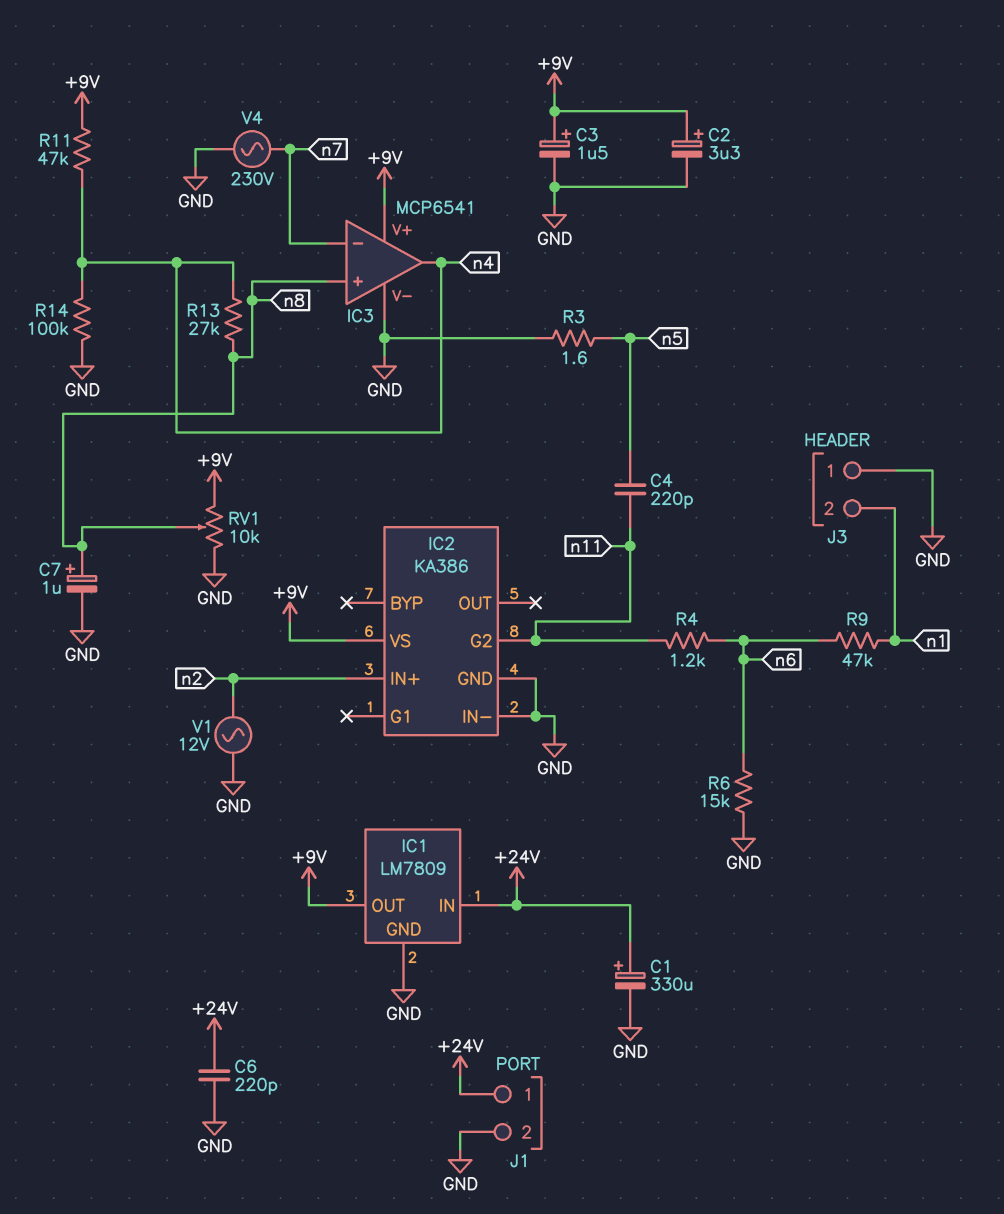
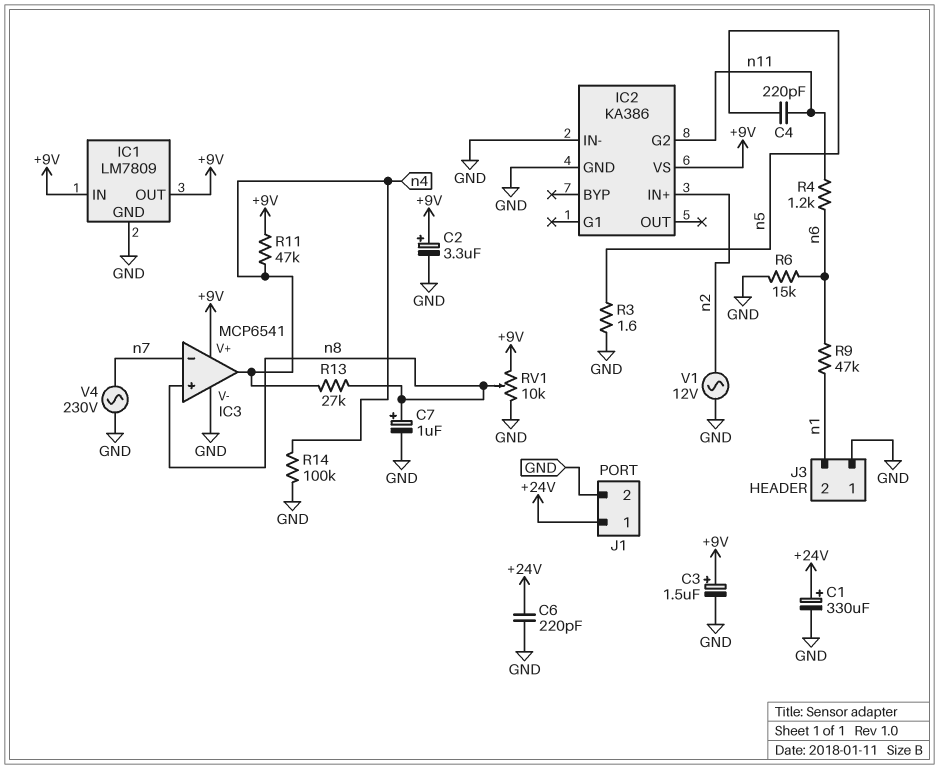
IC1 pin IN: +24V -> +9V

